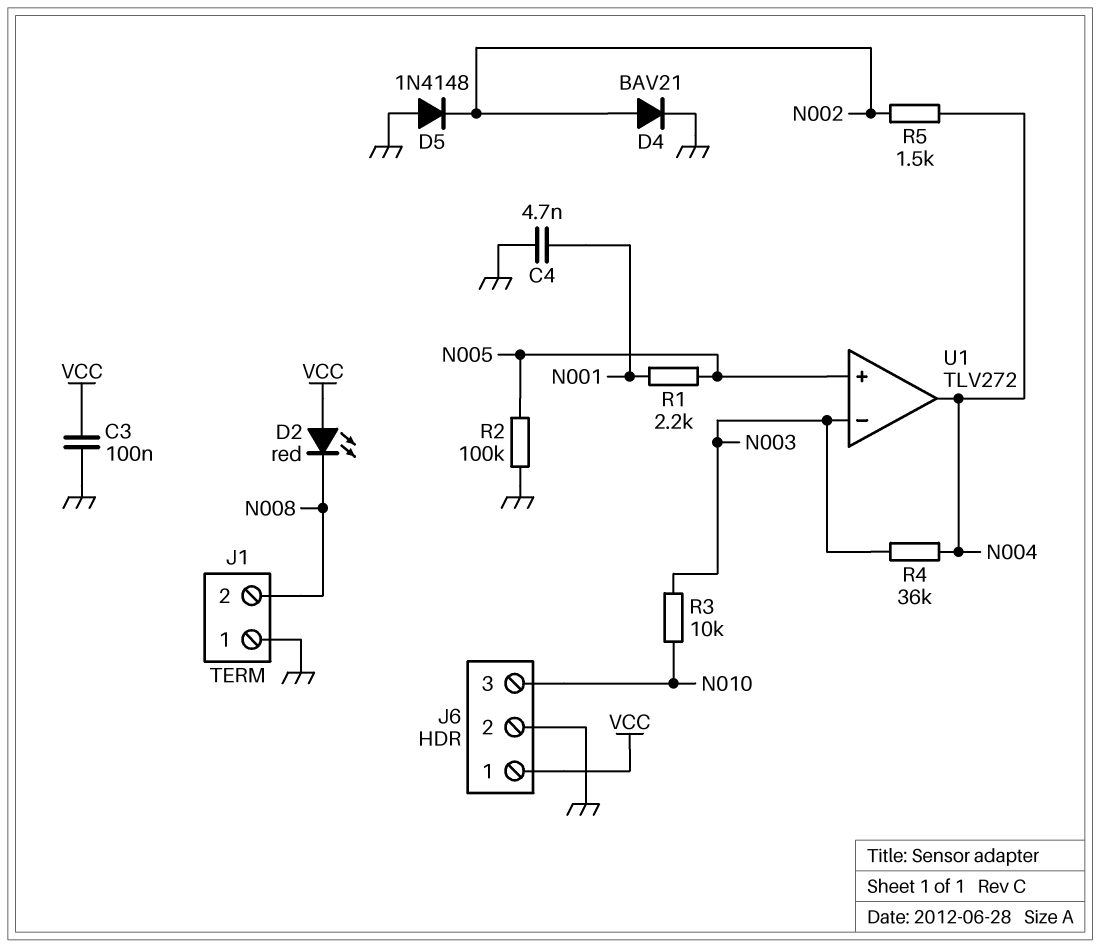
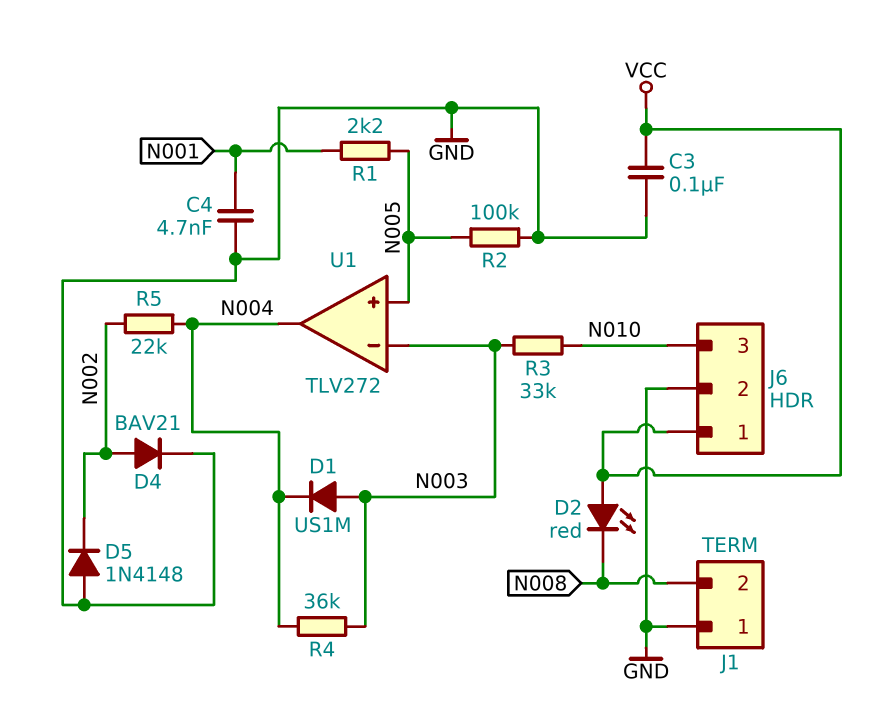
D1: none -> diode US1M (A N003, K N004)
R3: 10k (N003, N010) -> 33k (N003, N010)
R5: 1.5k (N002, N004) -> 22k (N002, N004)

